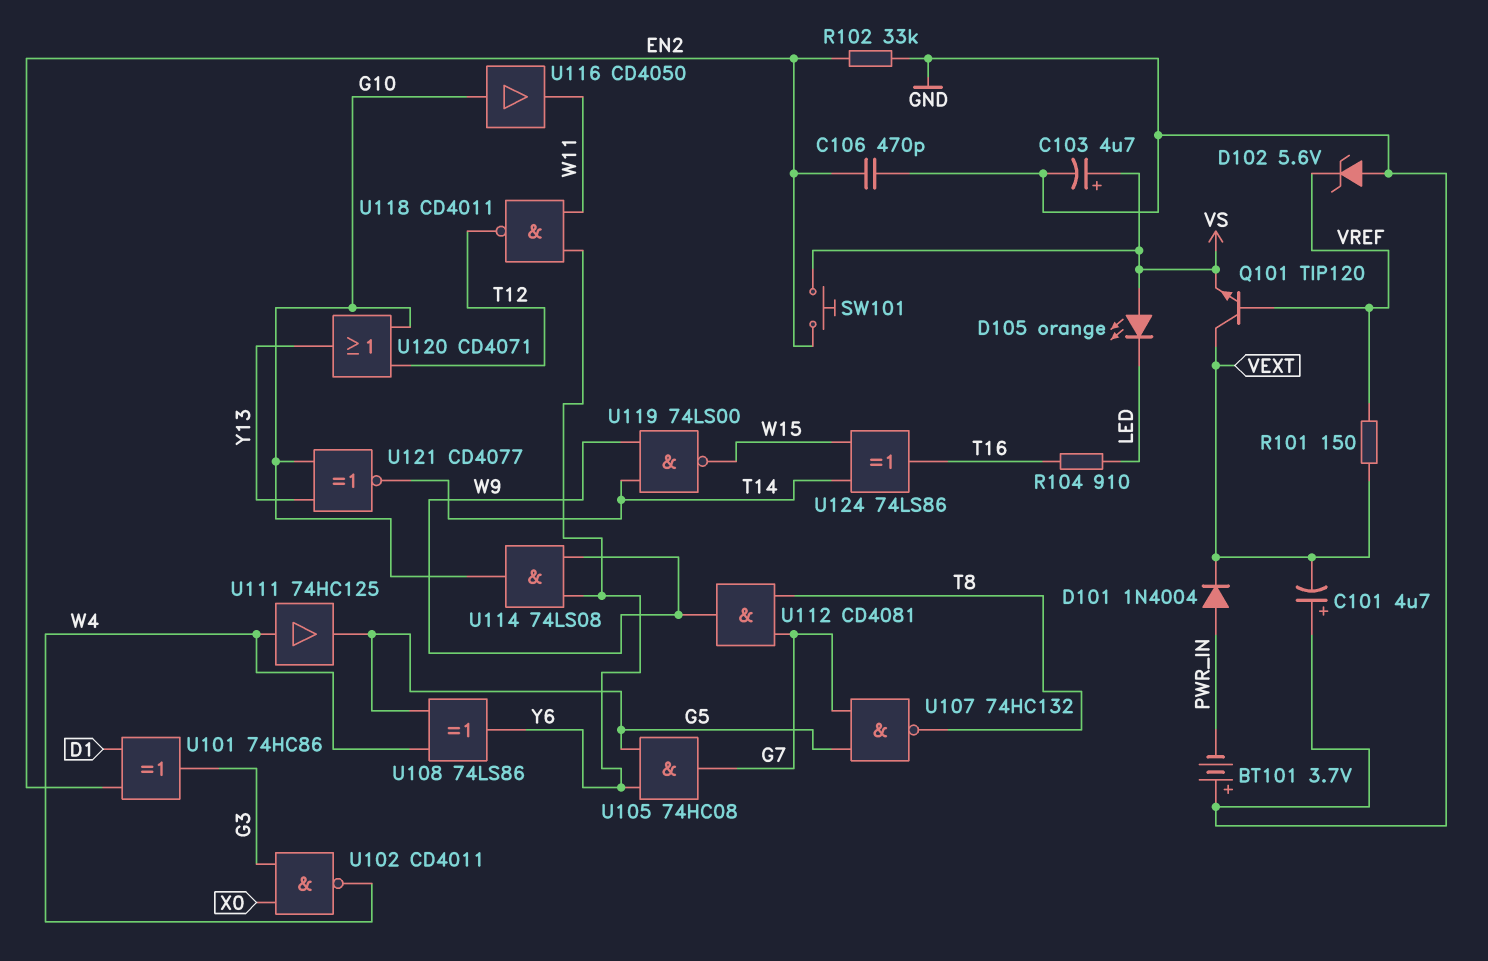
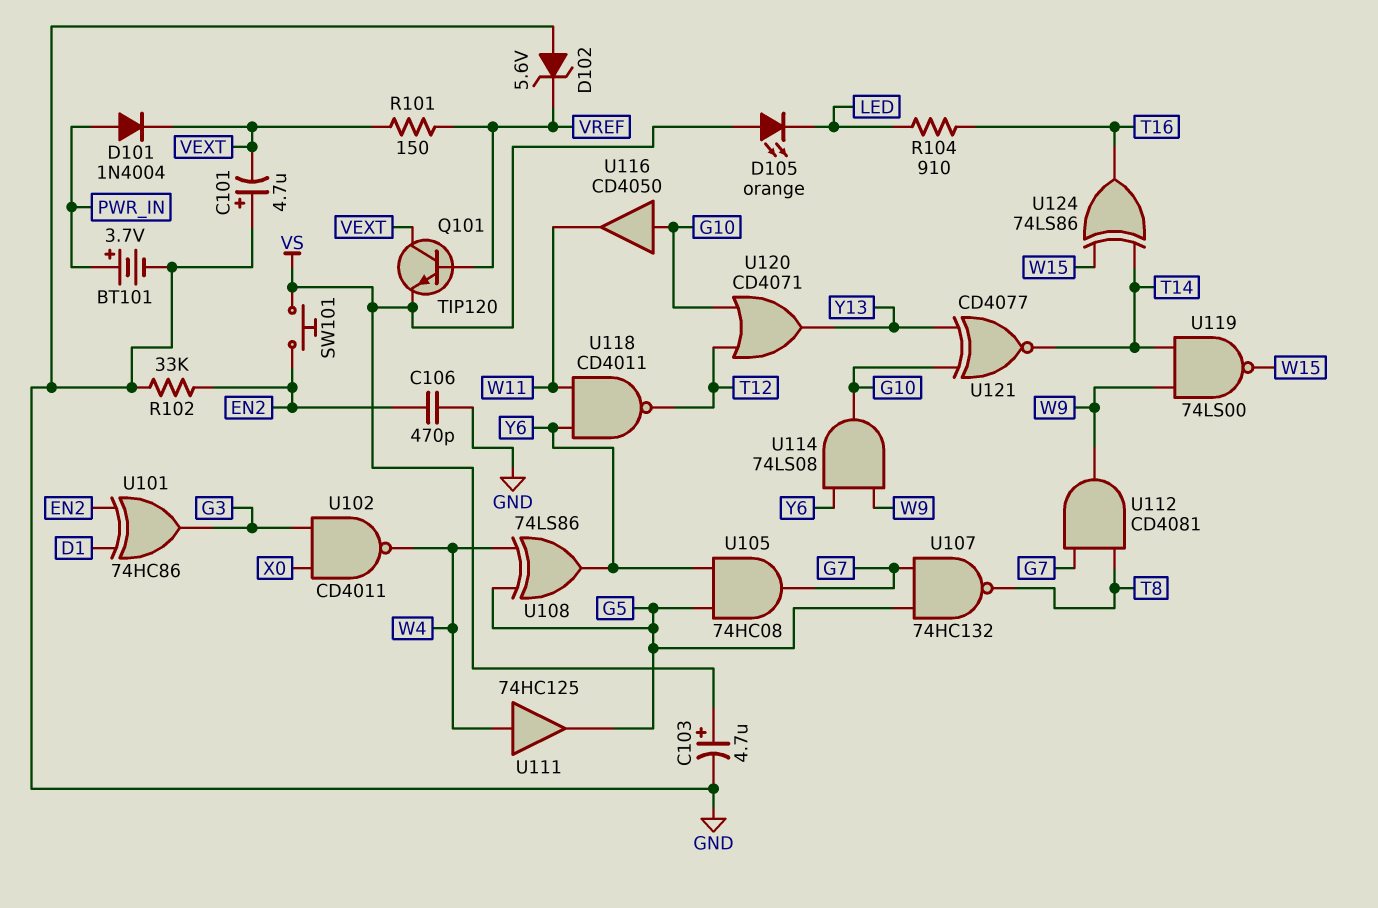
BT101: 3.7V (plus GND, minus PWR_IN) -> 3.7V (plus PWR_IN, minus GND)

